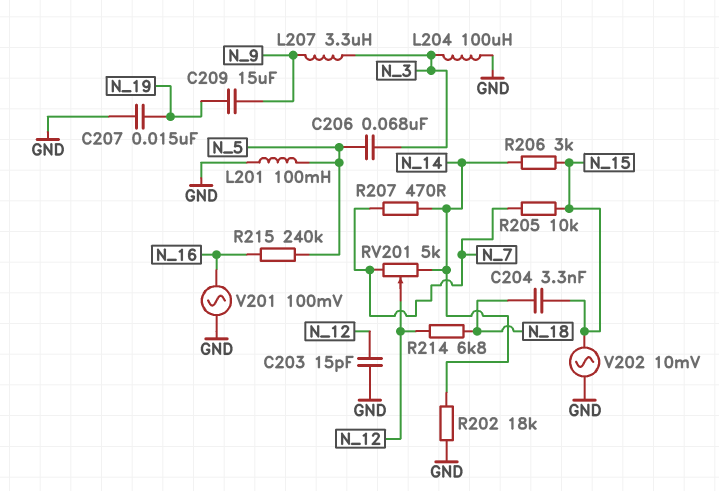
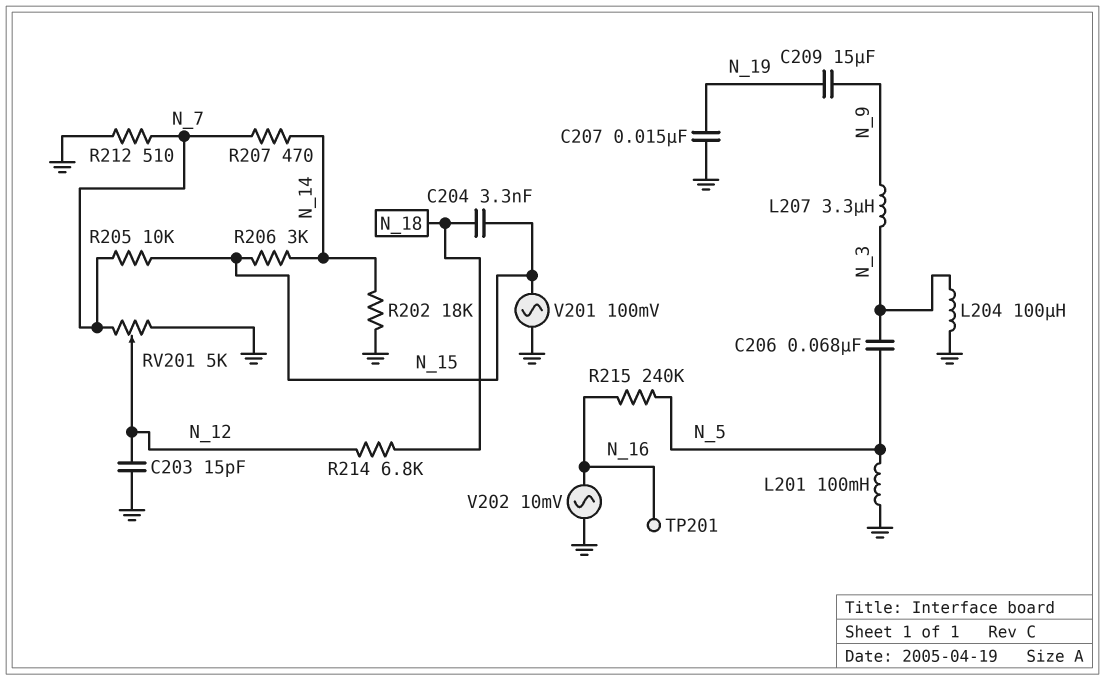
R212: none -> 510 (GND, N_7)
RV201: 5k (N_7, N_14, wiper N_12) -> 5k (GND, N_7, wiper N_12)
TP201: none -> test point (N_16)
V201: AC 100mV (GND, N_16) -> AC 100mV (GND, N_15)
V202: AC 10mV (GND, N_15) -> AC 10mV (GND, N_16)

